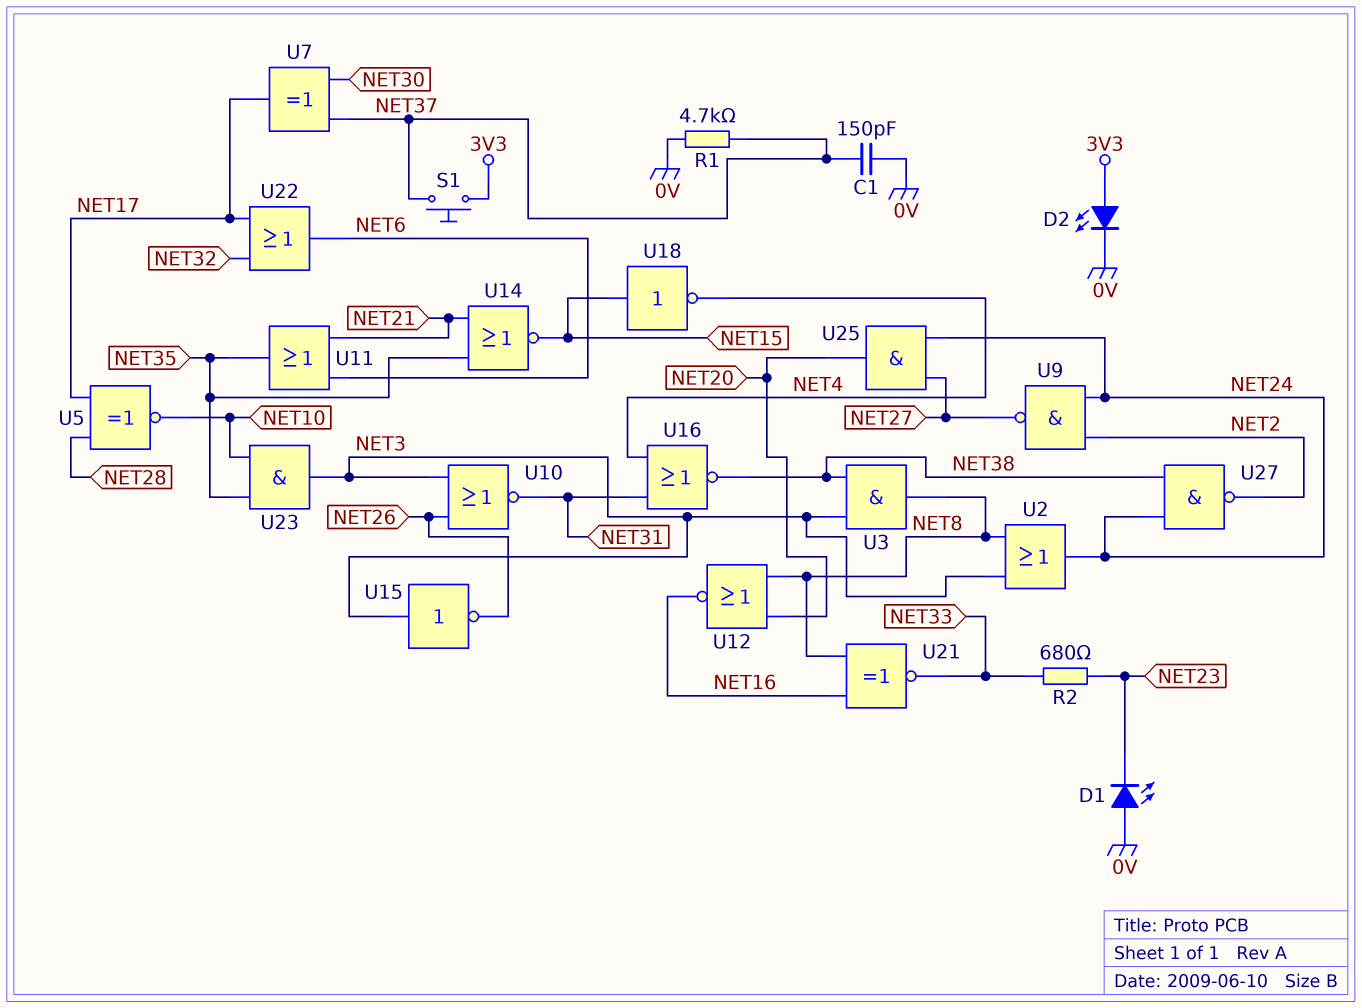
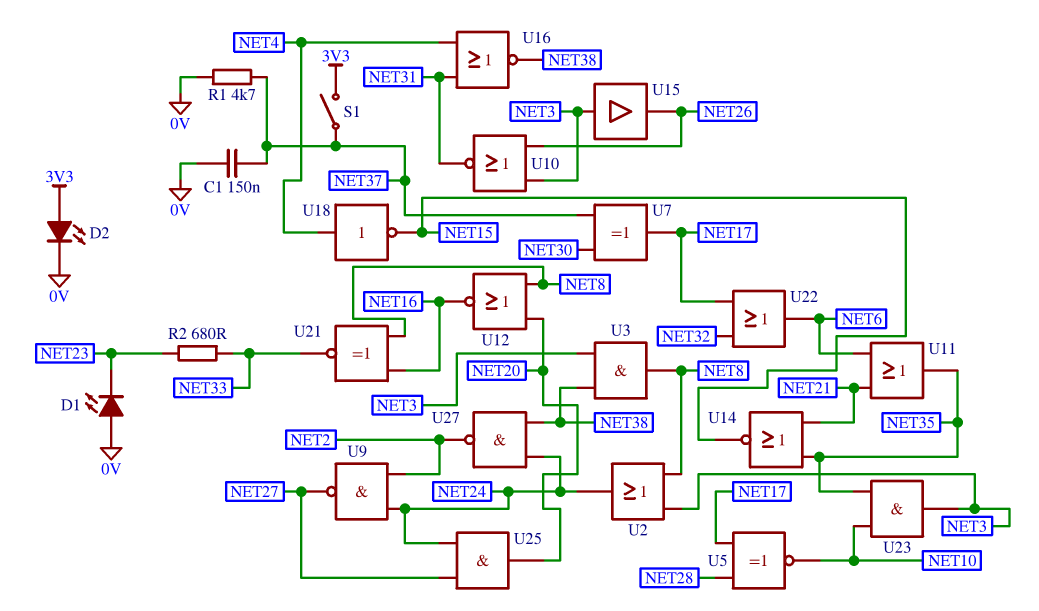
C1: 150pF (0V, NET37) -> 150nF (0V, NET37)
S1: button (3V3, NET37) -> switch (3V3, NET37)
U15: NOT (in NET3, out NET26) -> buffer (in NET3, out NET26)
U18: NOT (in NET15, out NET4) -> NOT (in NET4, out NET15)

